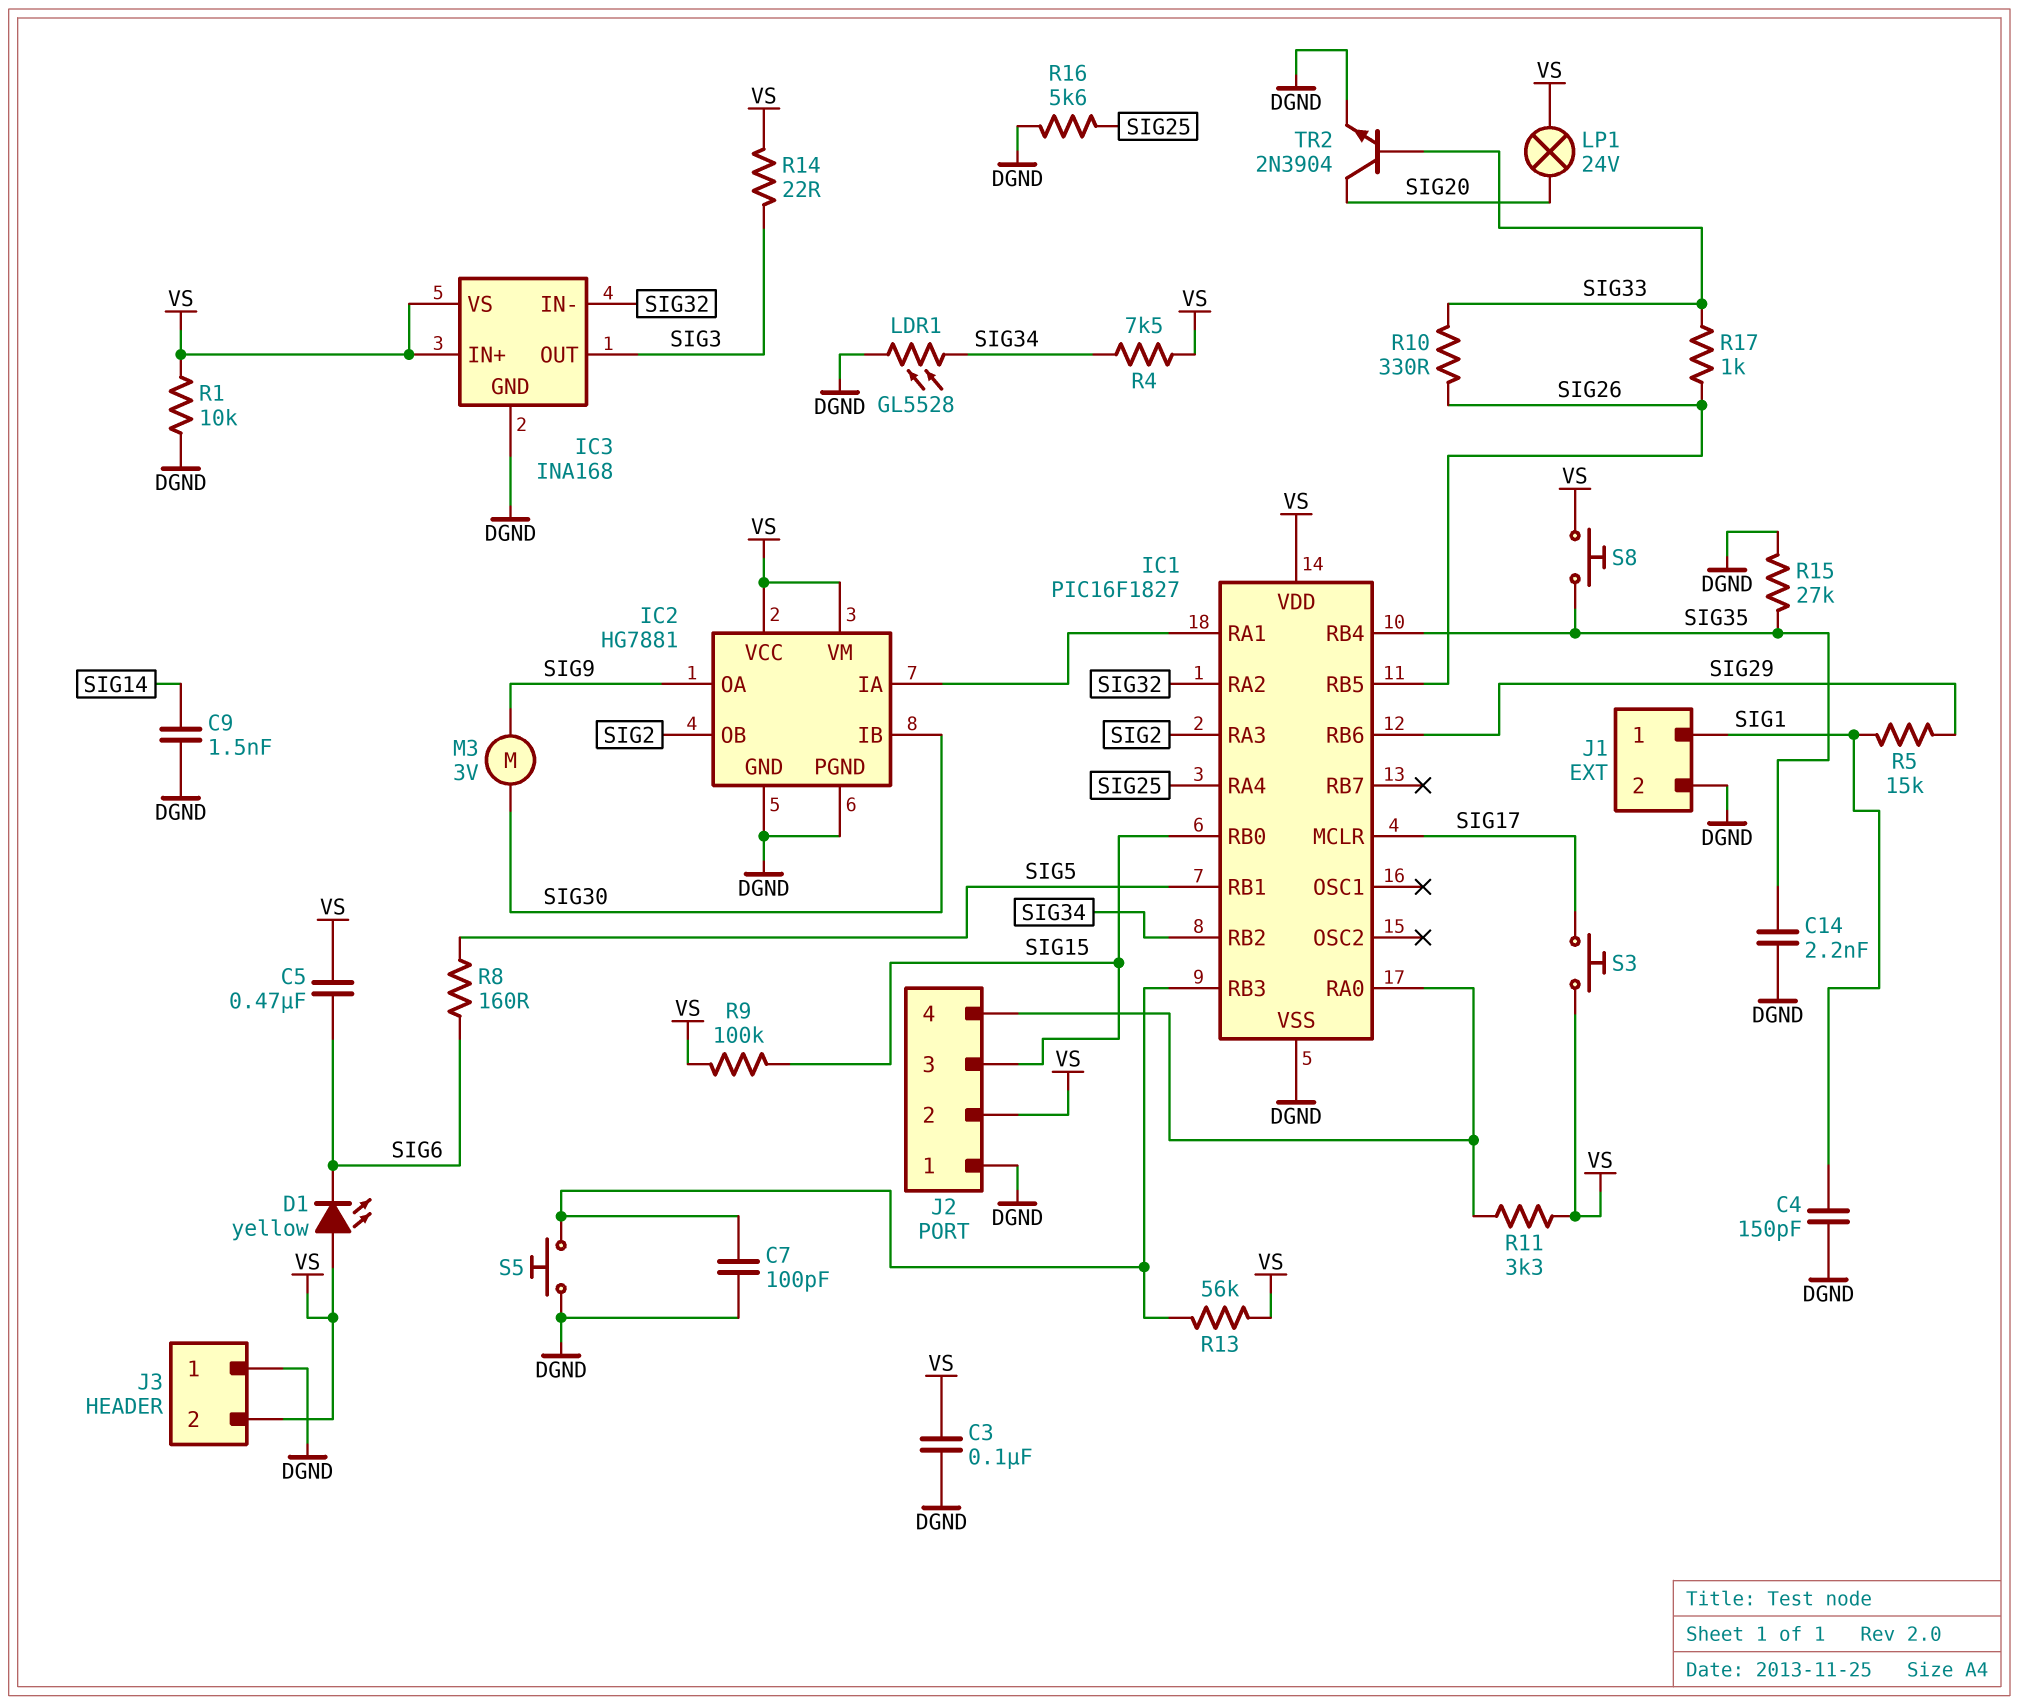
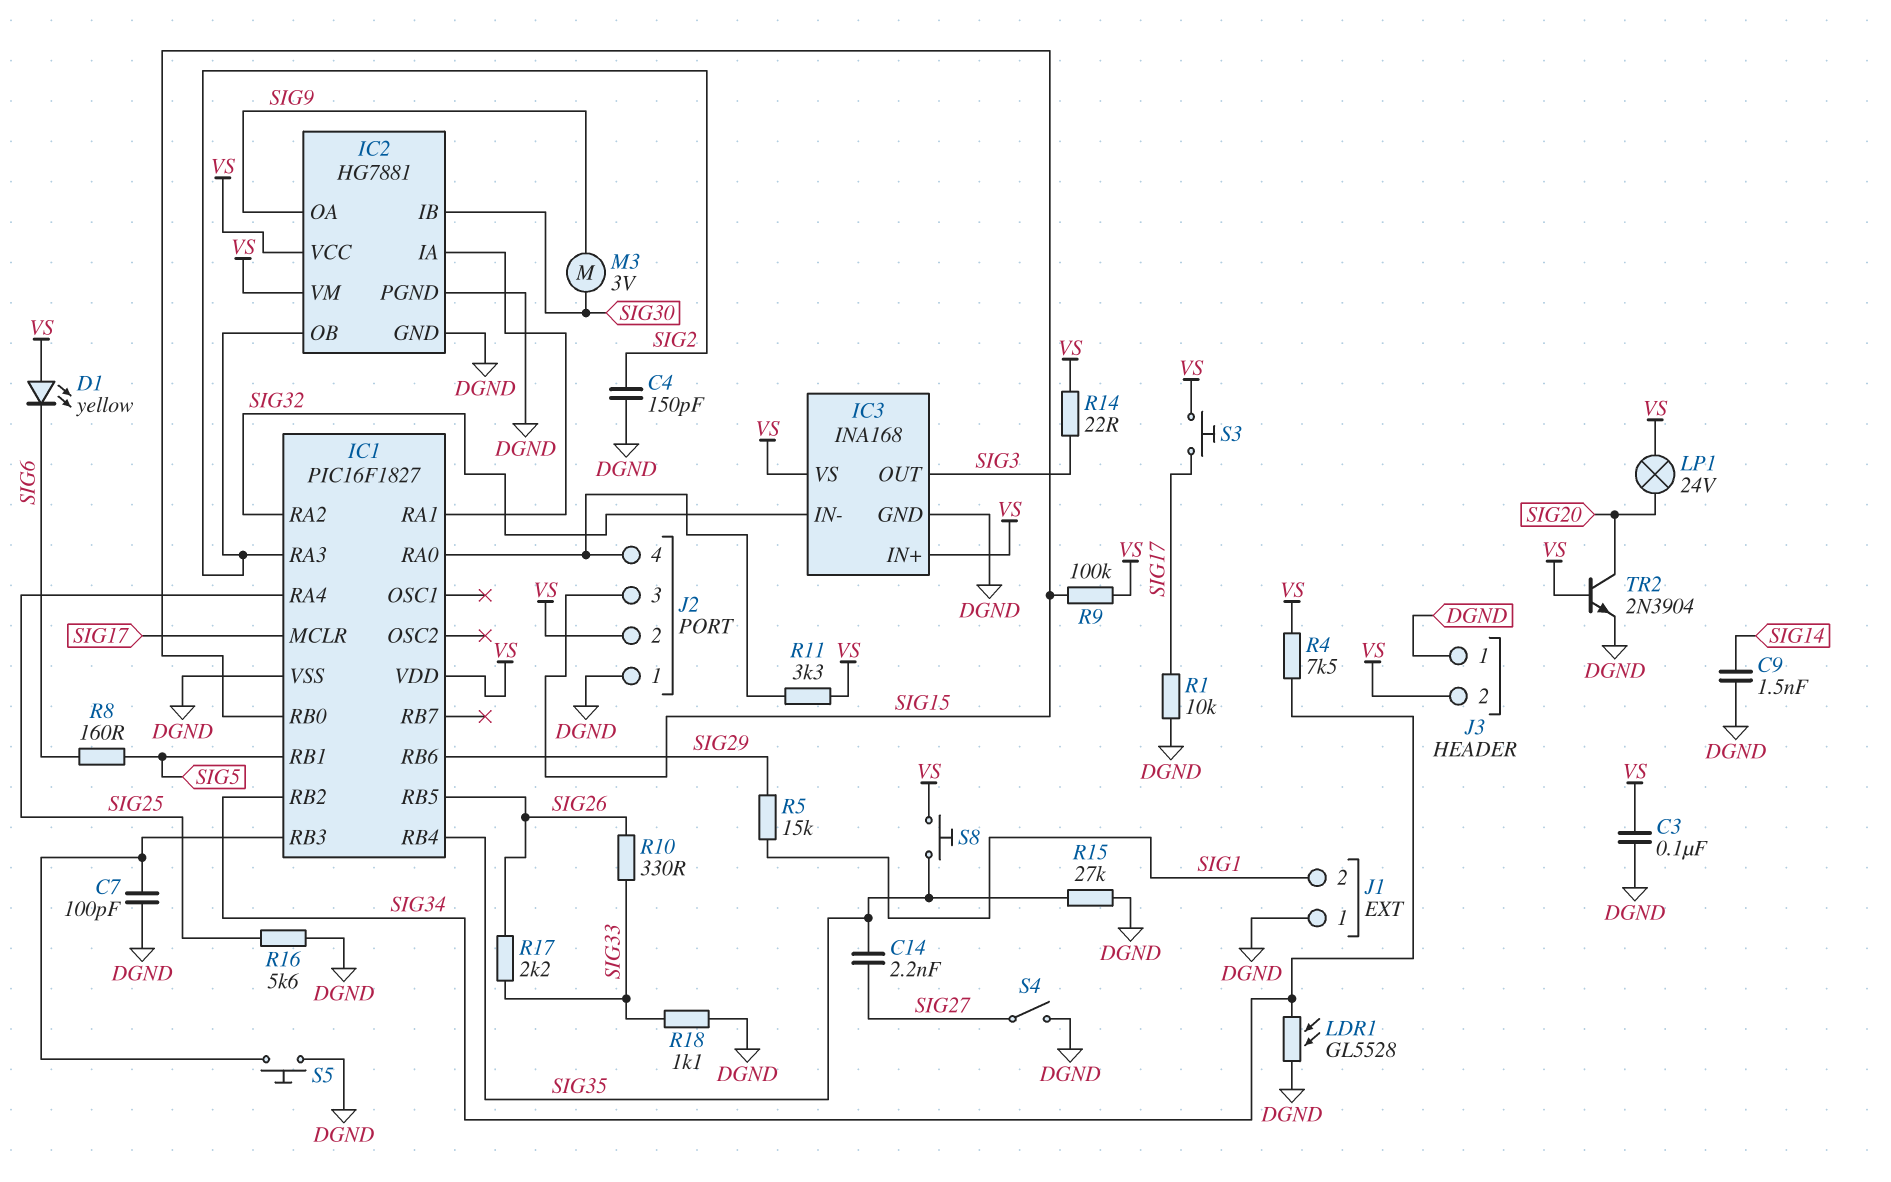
C4: 150pF (DGND, SIG1) -> 150pF (DGND, SIG2)
C5: 470nF (SIG6, VS) -> none
C14: 2.2nF (DGND, SIG35) -> 2.2nF (SIG27, SIG35)
J1 pin 1: SIG1 -> DGND
J1 pin 2: DGND -> SIG1
R1: 10k (DGND, VS) -> 10k (DGND, SIG17)
R13: 56k (IC1/RB3, VS) -> none
R17: 1k (SIG26, SIG33) -> 2.2k (SIG26, SIG33)
R18: none -> 1.1k (DGND, SIG33)
S4: none -> switch (DGND, SIG27)
TR2: NPN 2N3904 (B SIG33, C SIG20, E DGND) -> NPN 2N3904 (B VS, C SIG20, E DGND)

